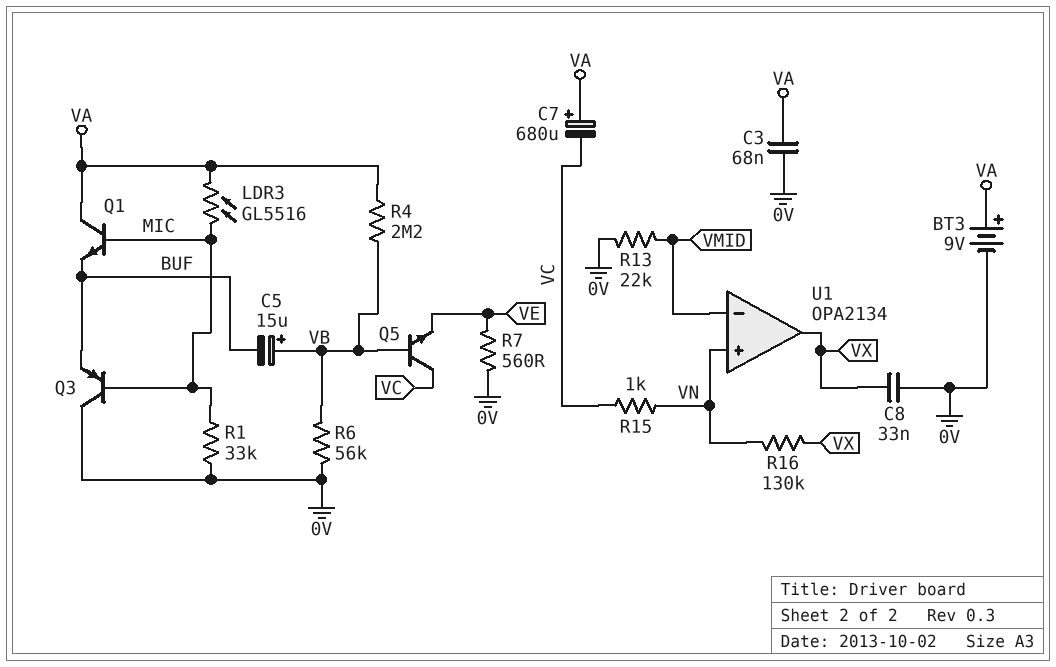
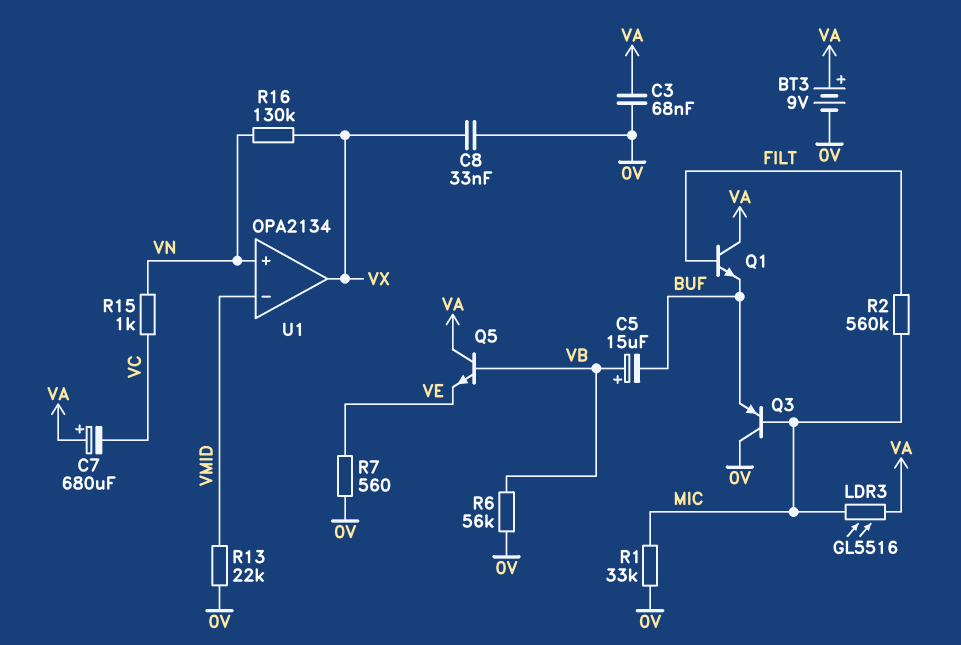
Q1: NPN (B MIC, C VA, E BUF) -> NPN (B FILT, C VA, E BUF)
Q5: NPN (B VB, C VC, E VE) -> NPN (B VB, C VA, E VE)
R2: none -> 560k (FILT, MIC)
R4: 2.2M (VA, VB) -> none

